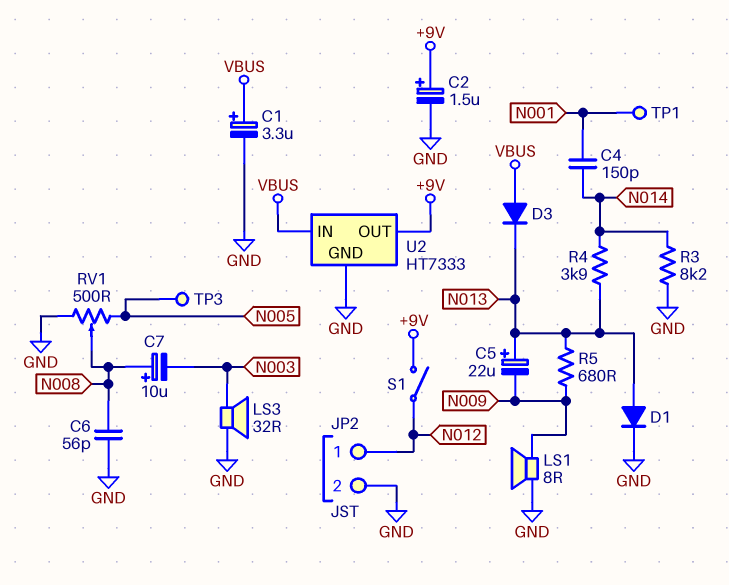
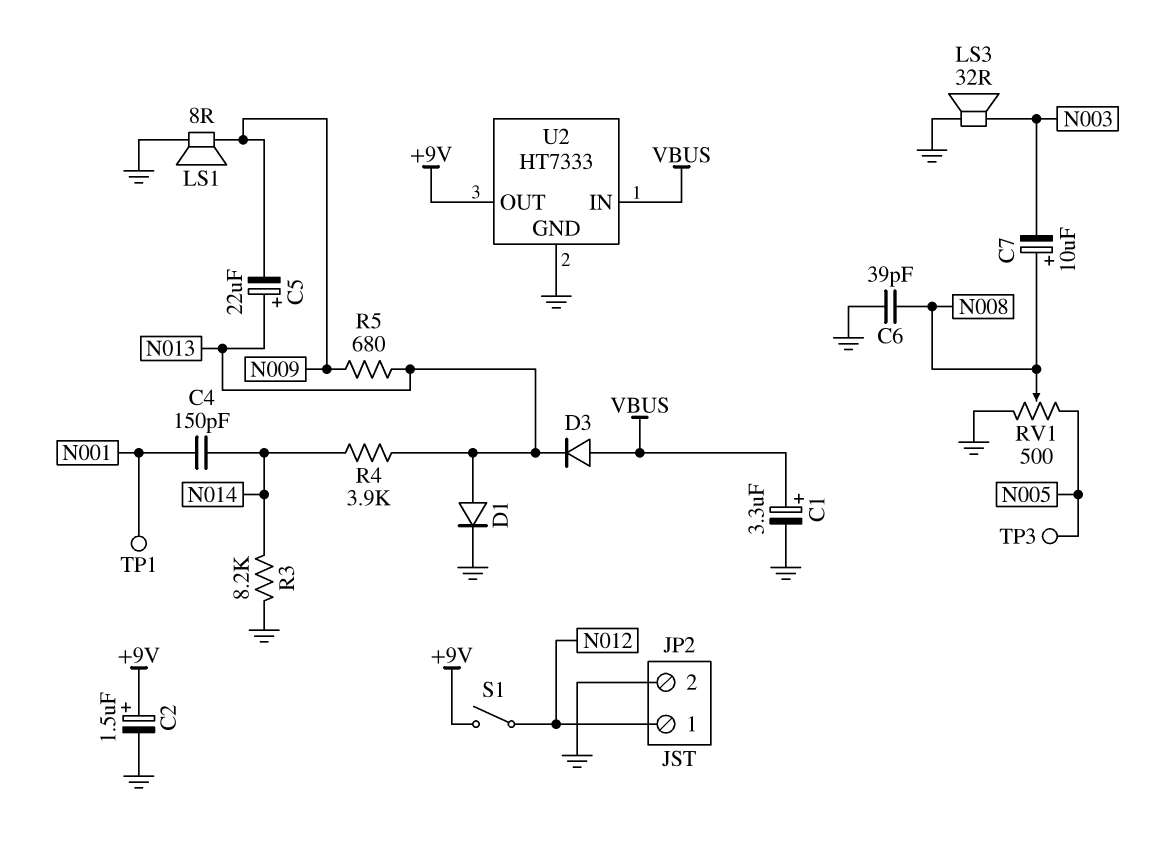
C6: 56pF (GND, N008) -> 39pF (GND, N008)

